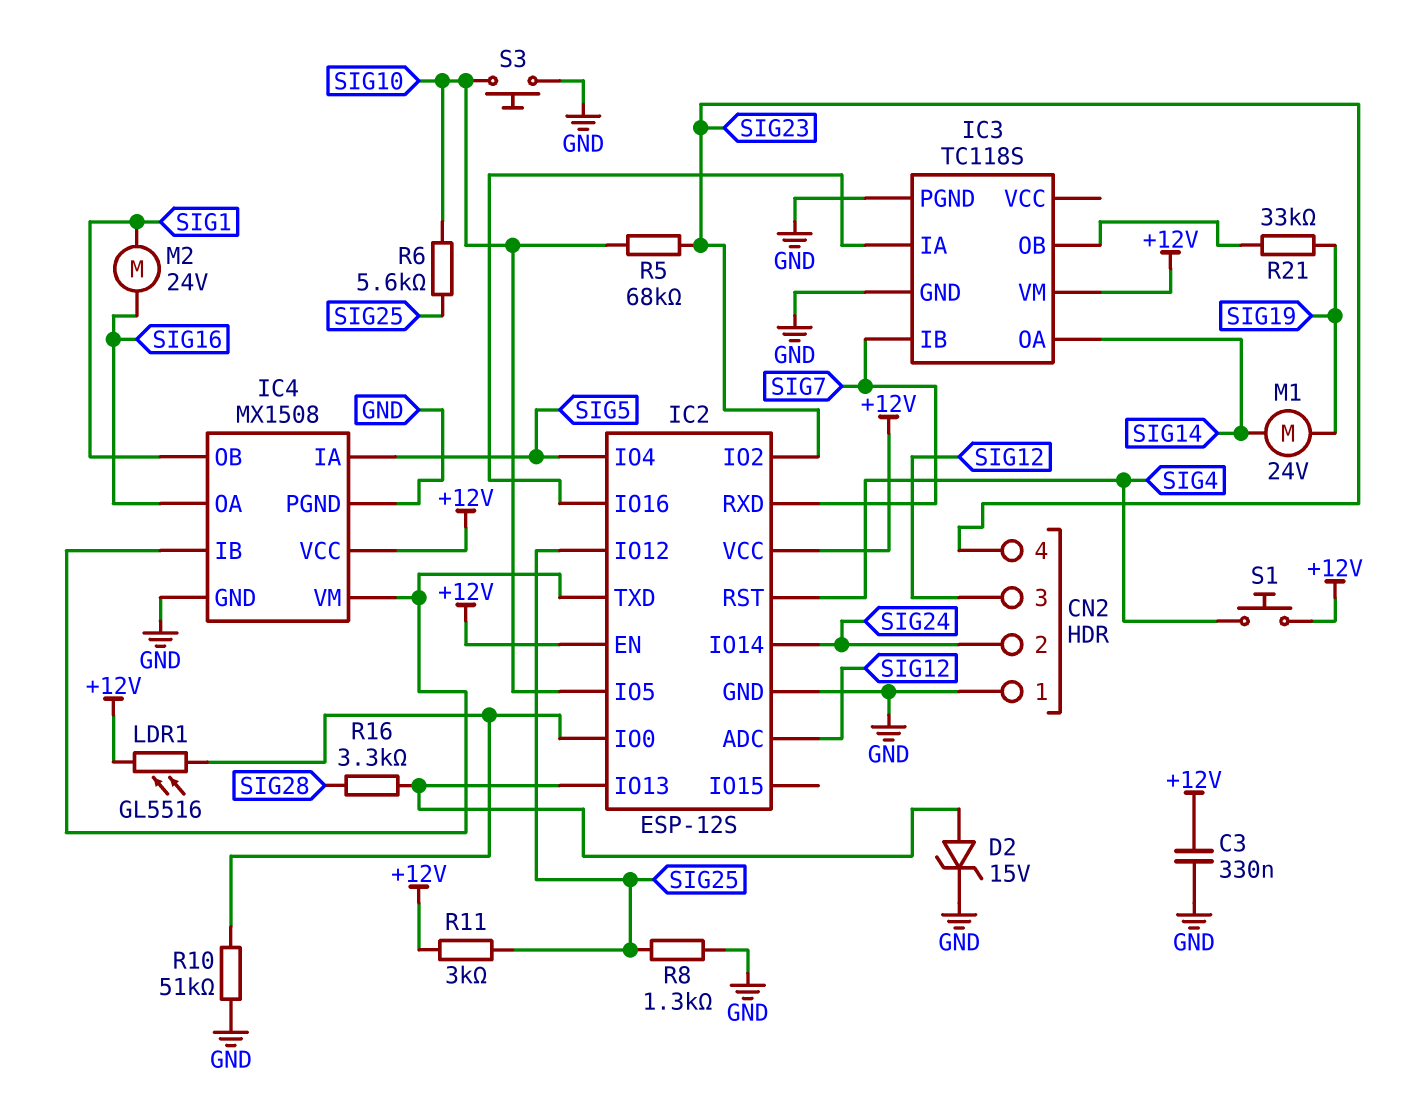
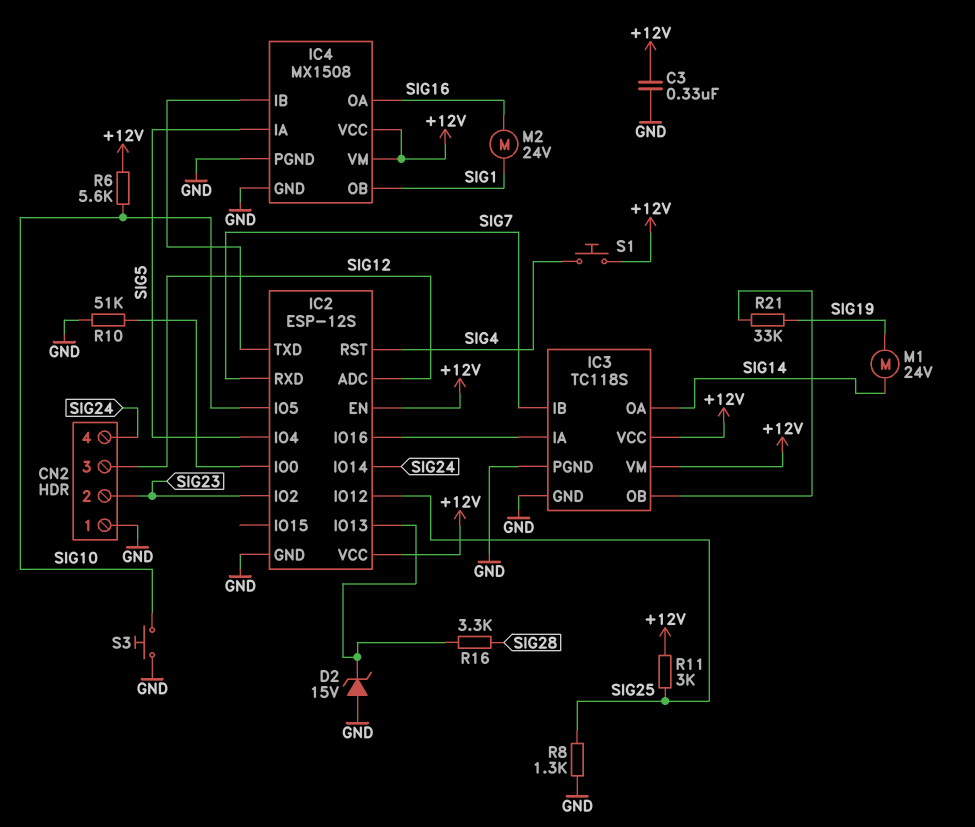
CN2 pin 2: SIG24 -> SIG23
CN2 pin 4: SIG23 -> SIG24
D2: zener 15V (A IC2/IO13, K GND) -> zener 15V (A GND, K IC2/IO13)
IC3 pin VCC: none -> +12V
IC4 pin VM: IC2/TXD -> +12V
LDR1: GL5516 (+12V, IC2/IO0) -> none
R5: 68k (SIG10, SIG23) -> none
R6: 5.6k (SIG10, SIG25) -> 5.6k (+12V, SIG10)

